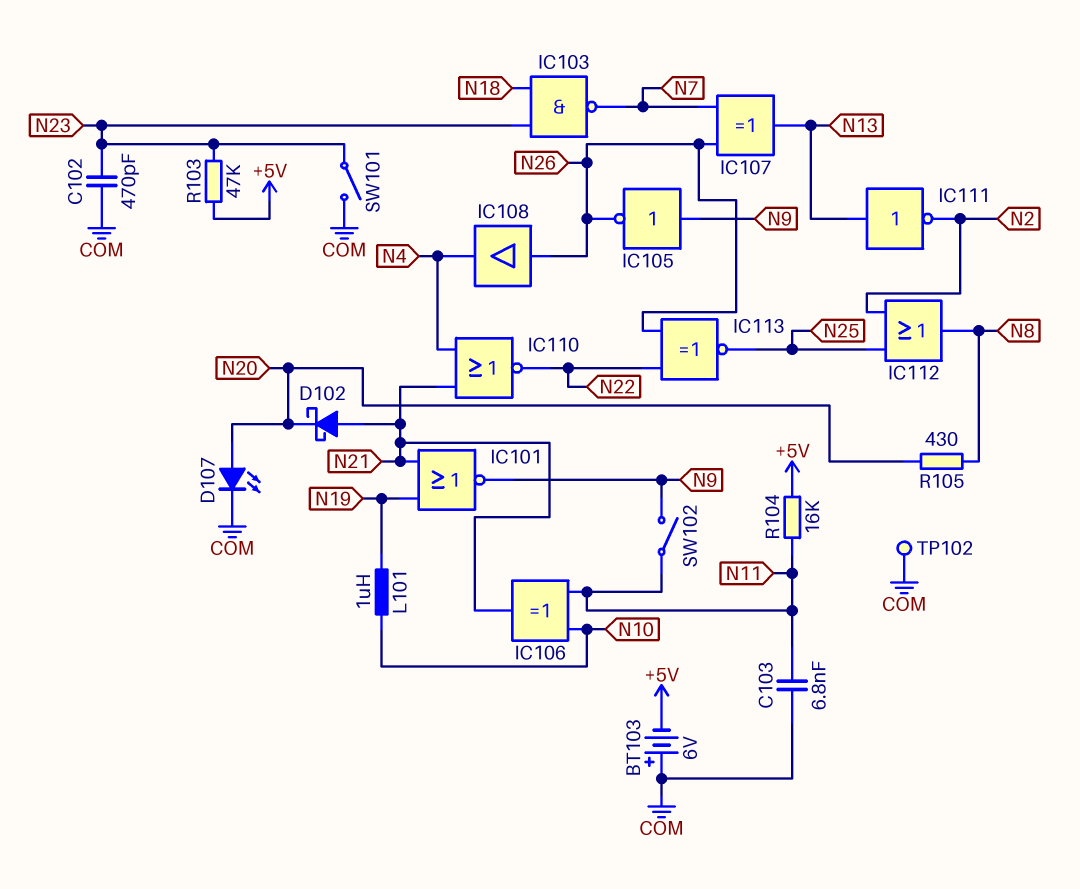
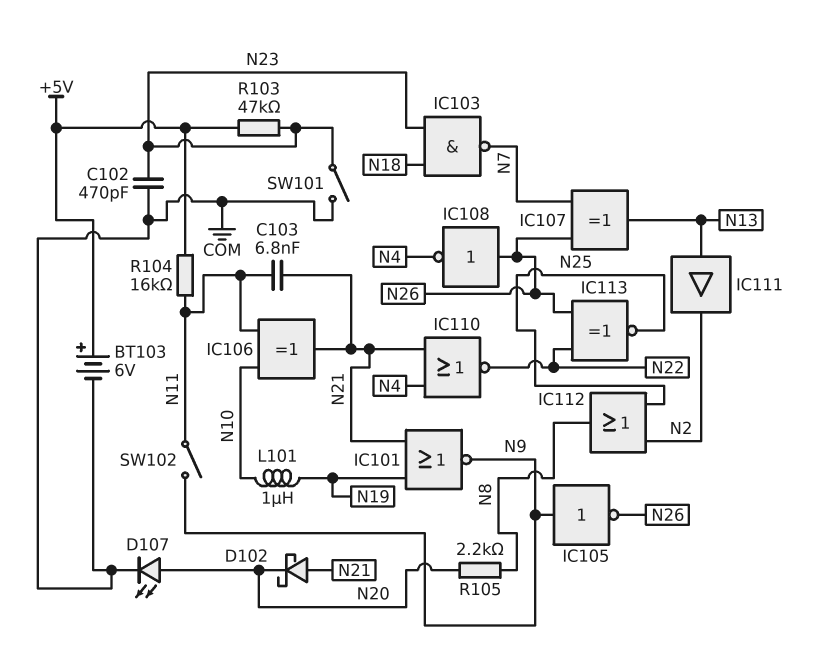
BT103: 6V (plus COM, minus +5V) -> 6V (plus +5V, minus COM)
C103: 6.8nF (COM, N11) -> 6.8nF (N11, N21)
IC108: buffer (in N26, out N4) -> NOT (in N26, out N4)
IC111: NOT (in N13, out N2) -> buffer (in N13, out N2)
R105: 430 (N8, N20) -> 2.2k (N8, N20)
TP102: test point (COM) -> none

